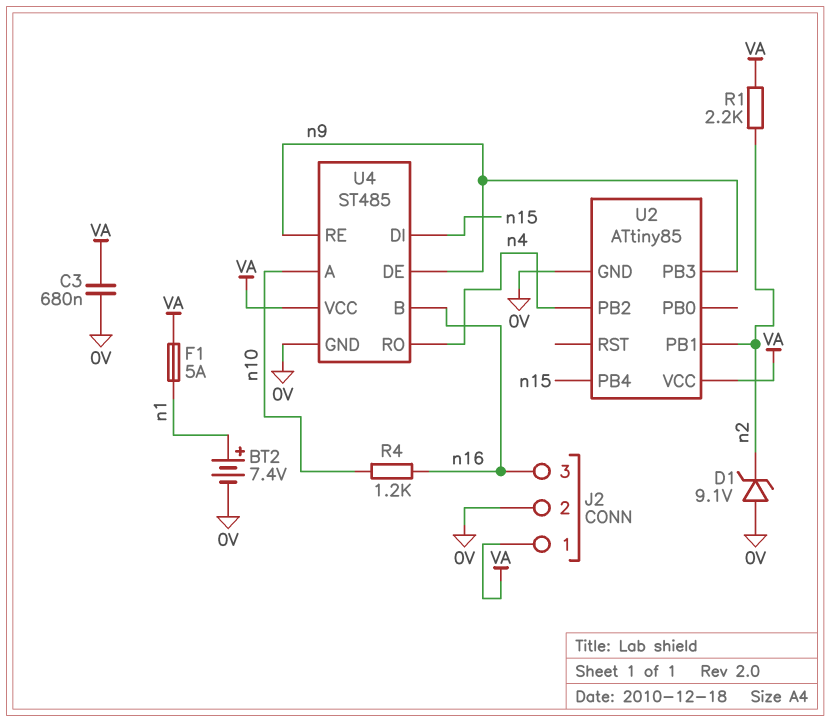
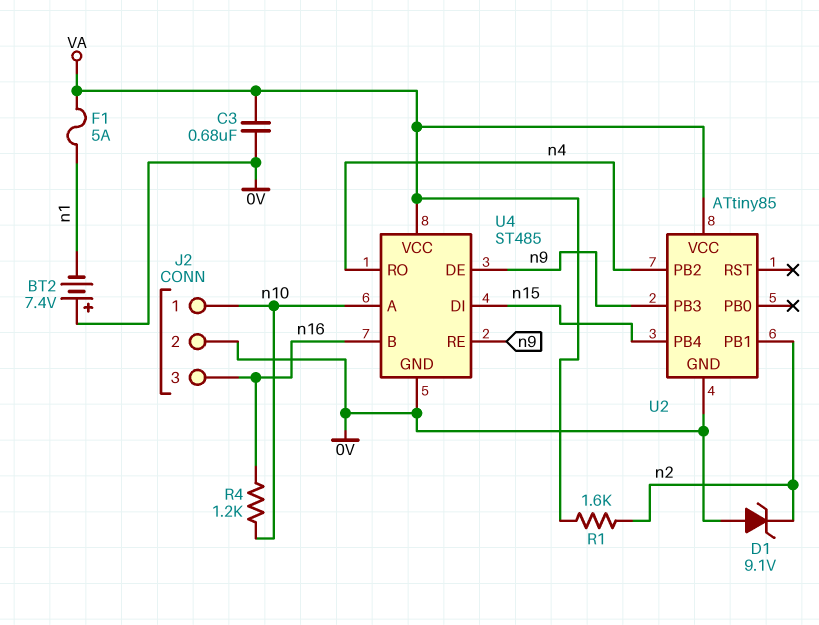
BT2: 7.4V (plus n1, minus 0V) -> 7.4V (plus 0V, minus n1)
J2 pin 1: VA -> n10
R1: 2.2k (VA, n2) -> 1.6k (VA, n2)

